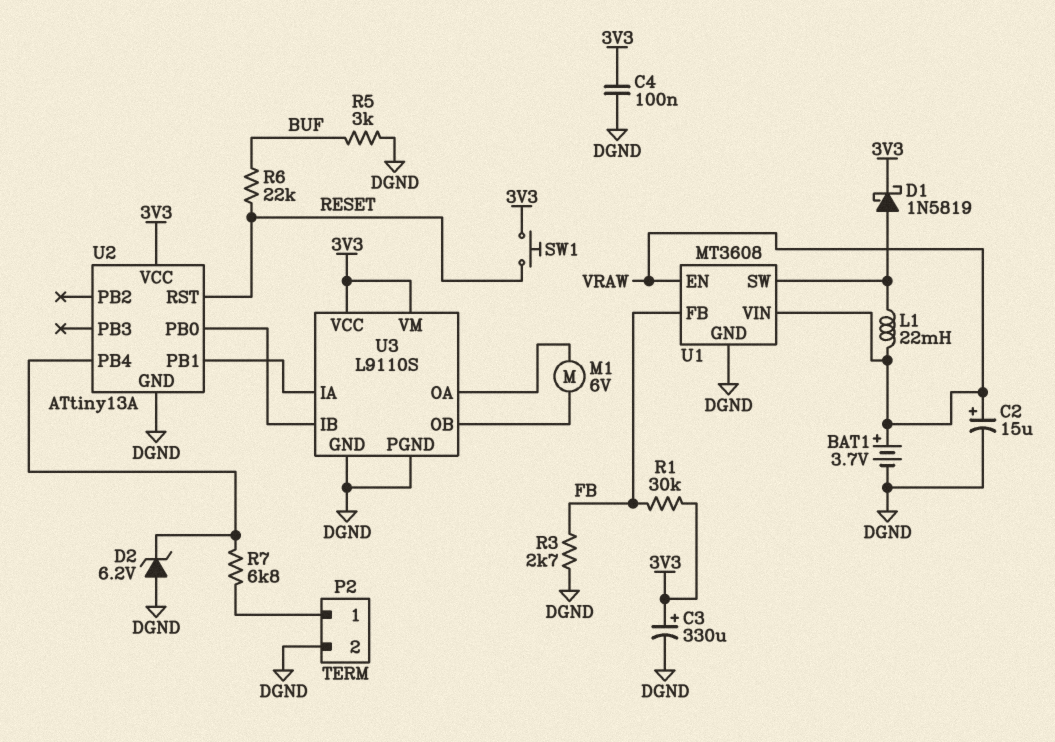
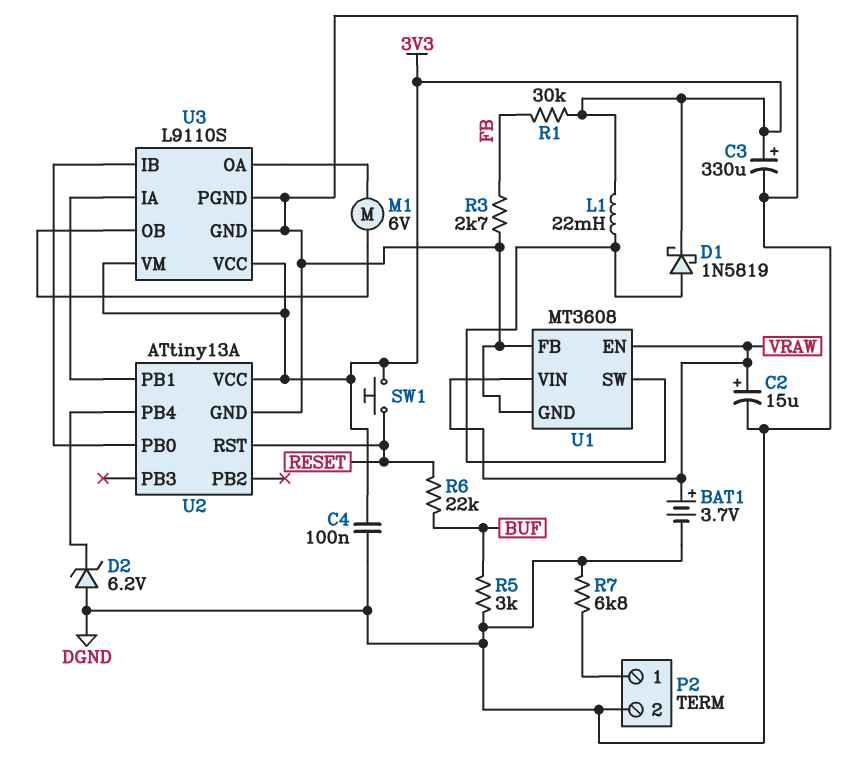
L1: 22mH (U1/SW, VRAW) -> 22mH (3V3, U1/SW)
R7: 6.8k (P2/1, U2/PB4) -> 6.8k (DGND, P2/1)
U1 pin FB: FB -> DGND

